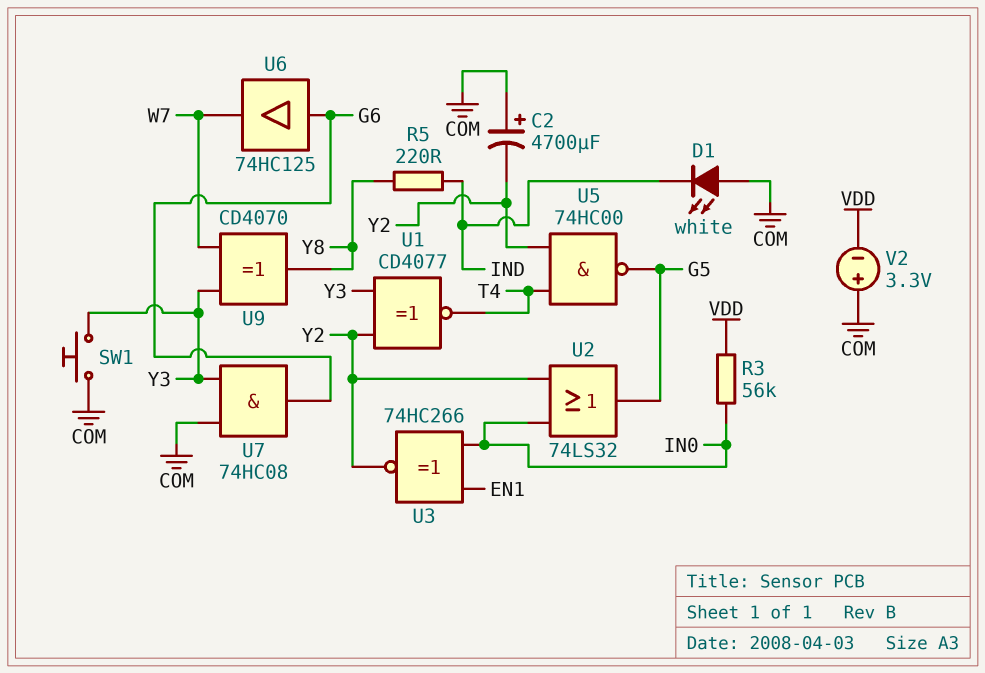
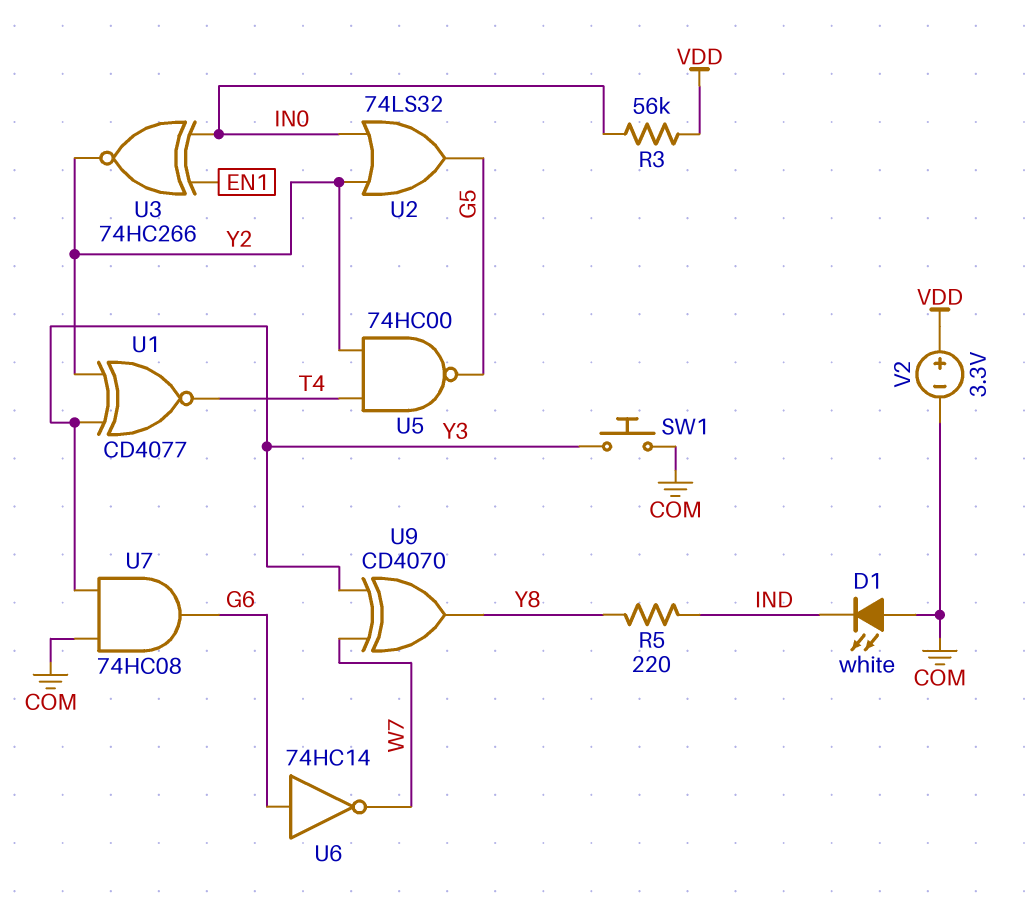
C2: 4700uF (plus COM, minus Y2) -> none
U6: buffer 74HC125 (in G6, out W7) -> NOT 74HC14 (in G6, out W7)
V2: 3.3V (plus COM, minus VDD) -> 3.3V (plus VDD, minus COM)

